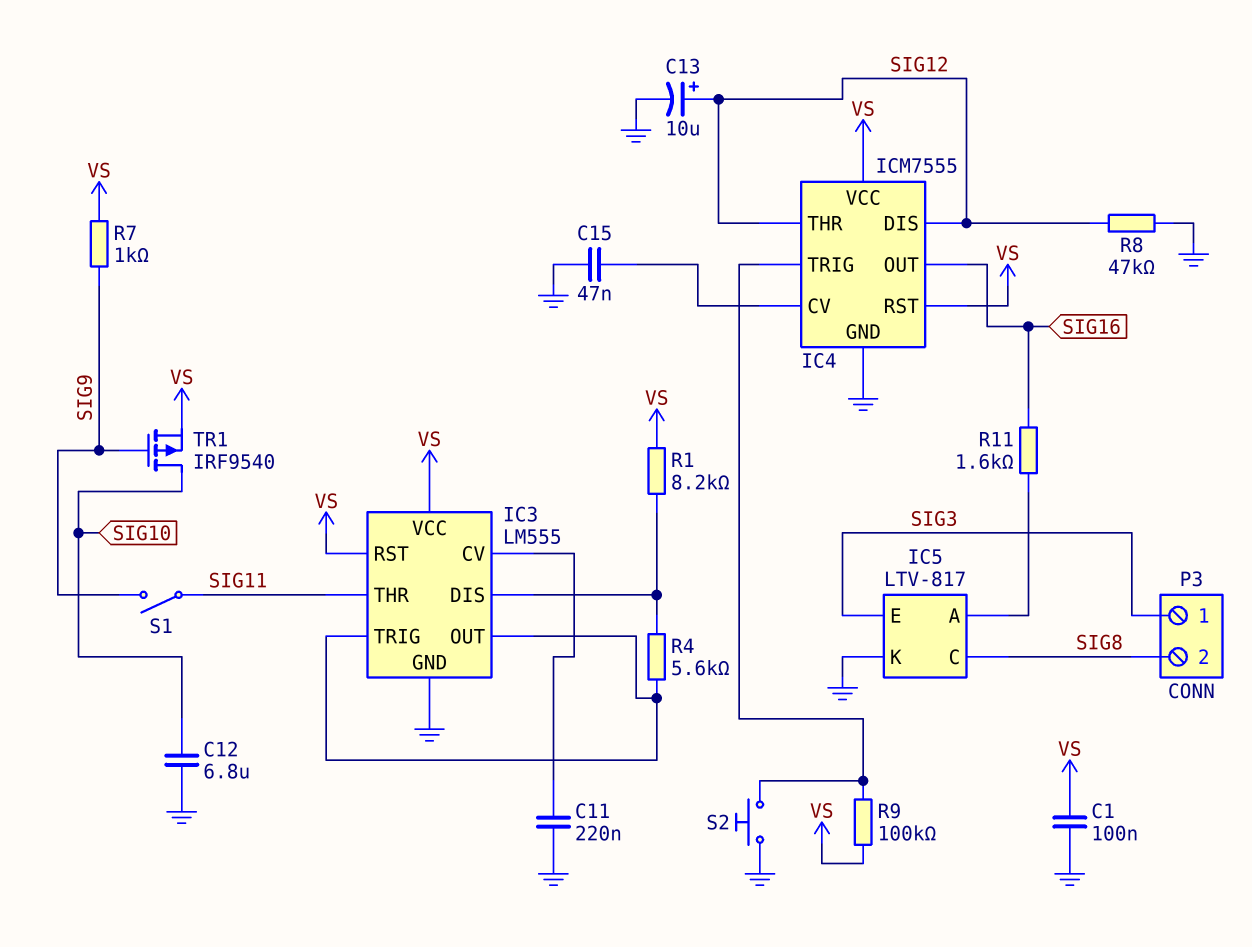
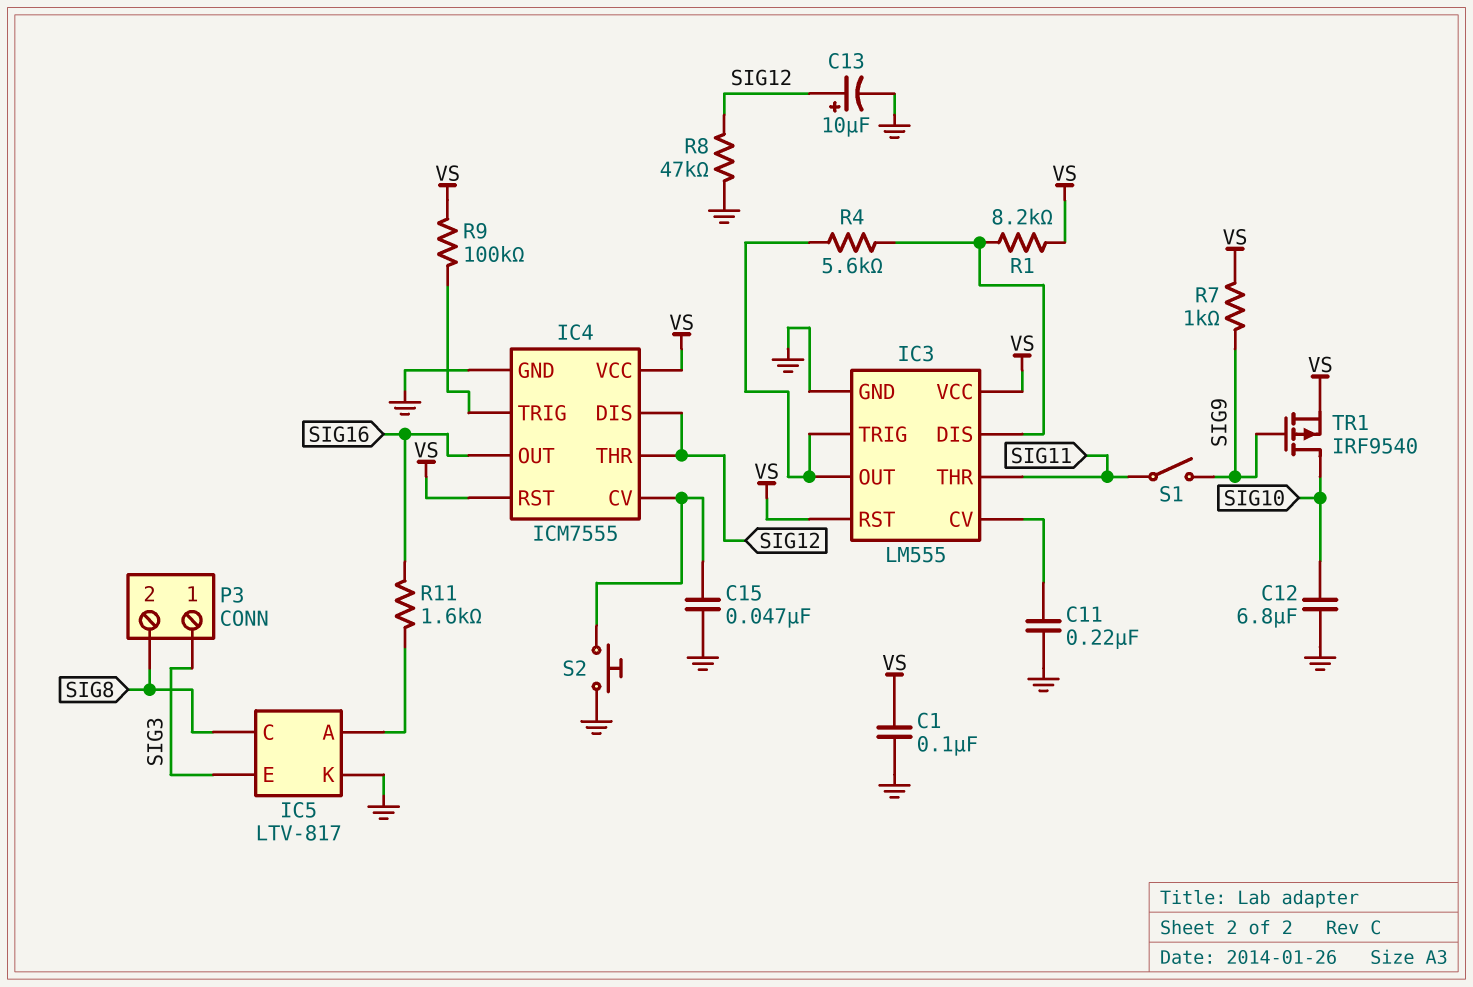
S2: button (GND, IC4/TRIG) -> button (GND, IC4/CV)

